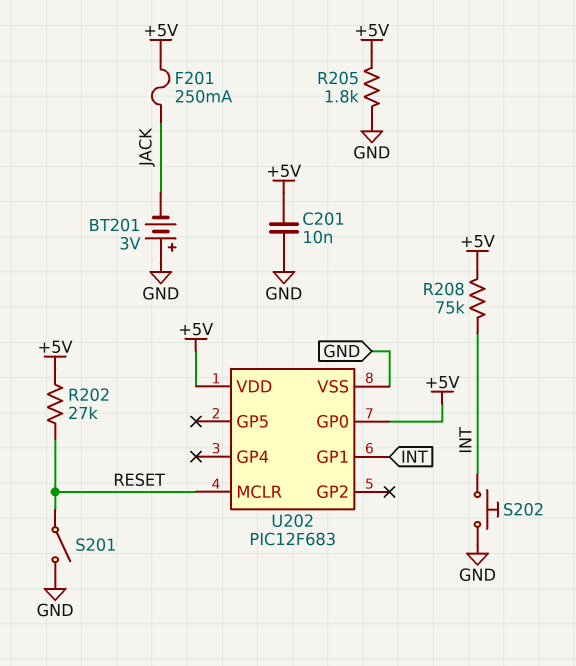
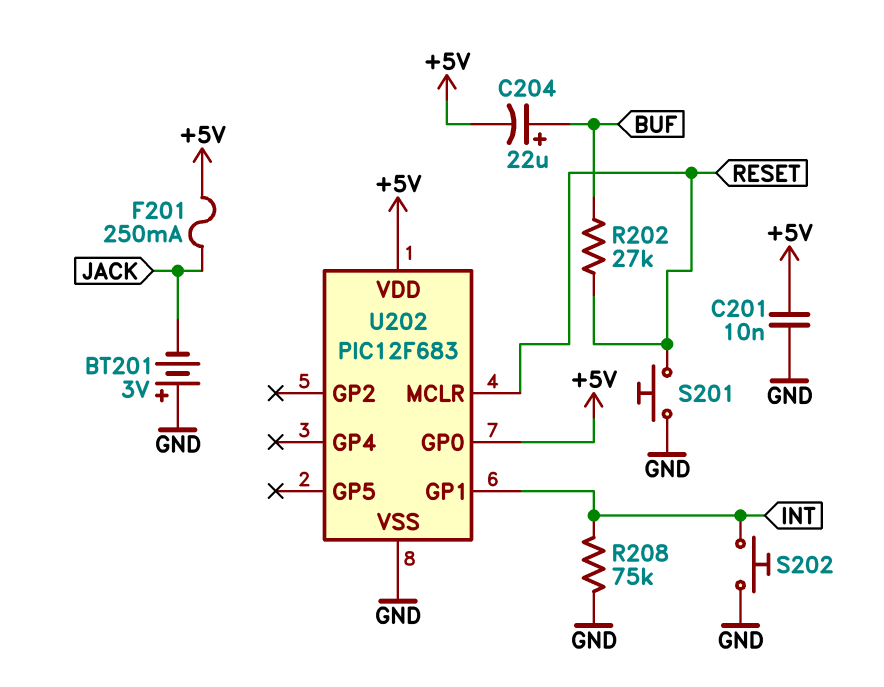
C204: none -> 22uF (plus BUF, minus +5V)
R202: 27k (+5V, RESET) -> 27k (BUF, RESET)
R205: 1.8k (+5V, GND) -> none
R208: 75k (+5V, INT) -> 75k (GND, INT)
S201: switch (GND, RESET) -> button (GND, RESET)

